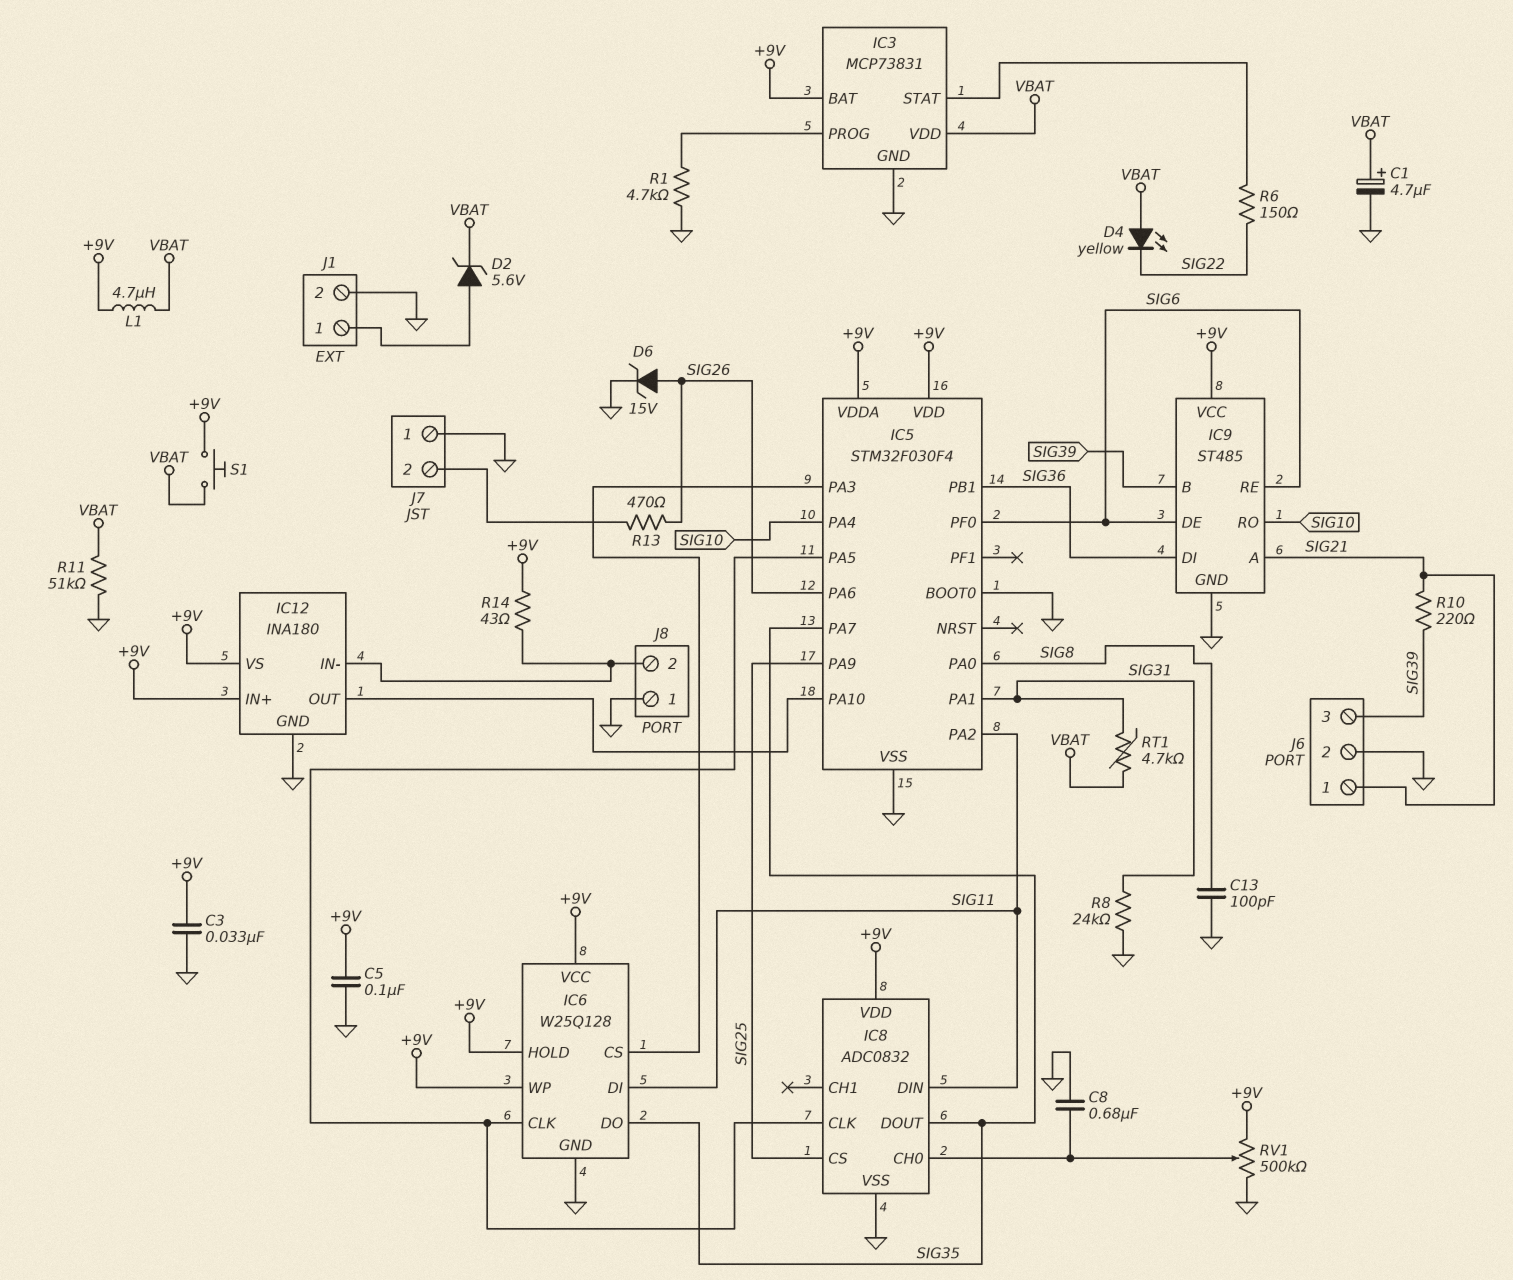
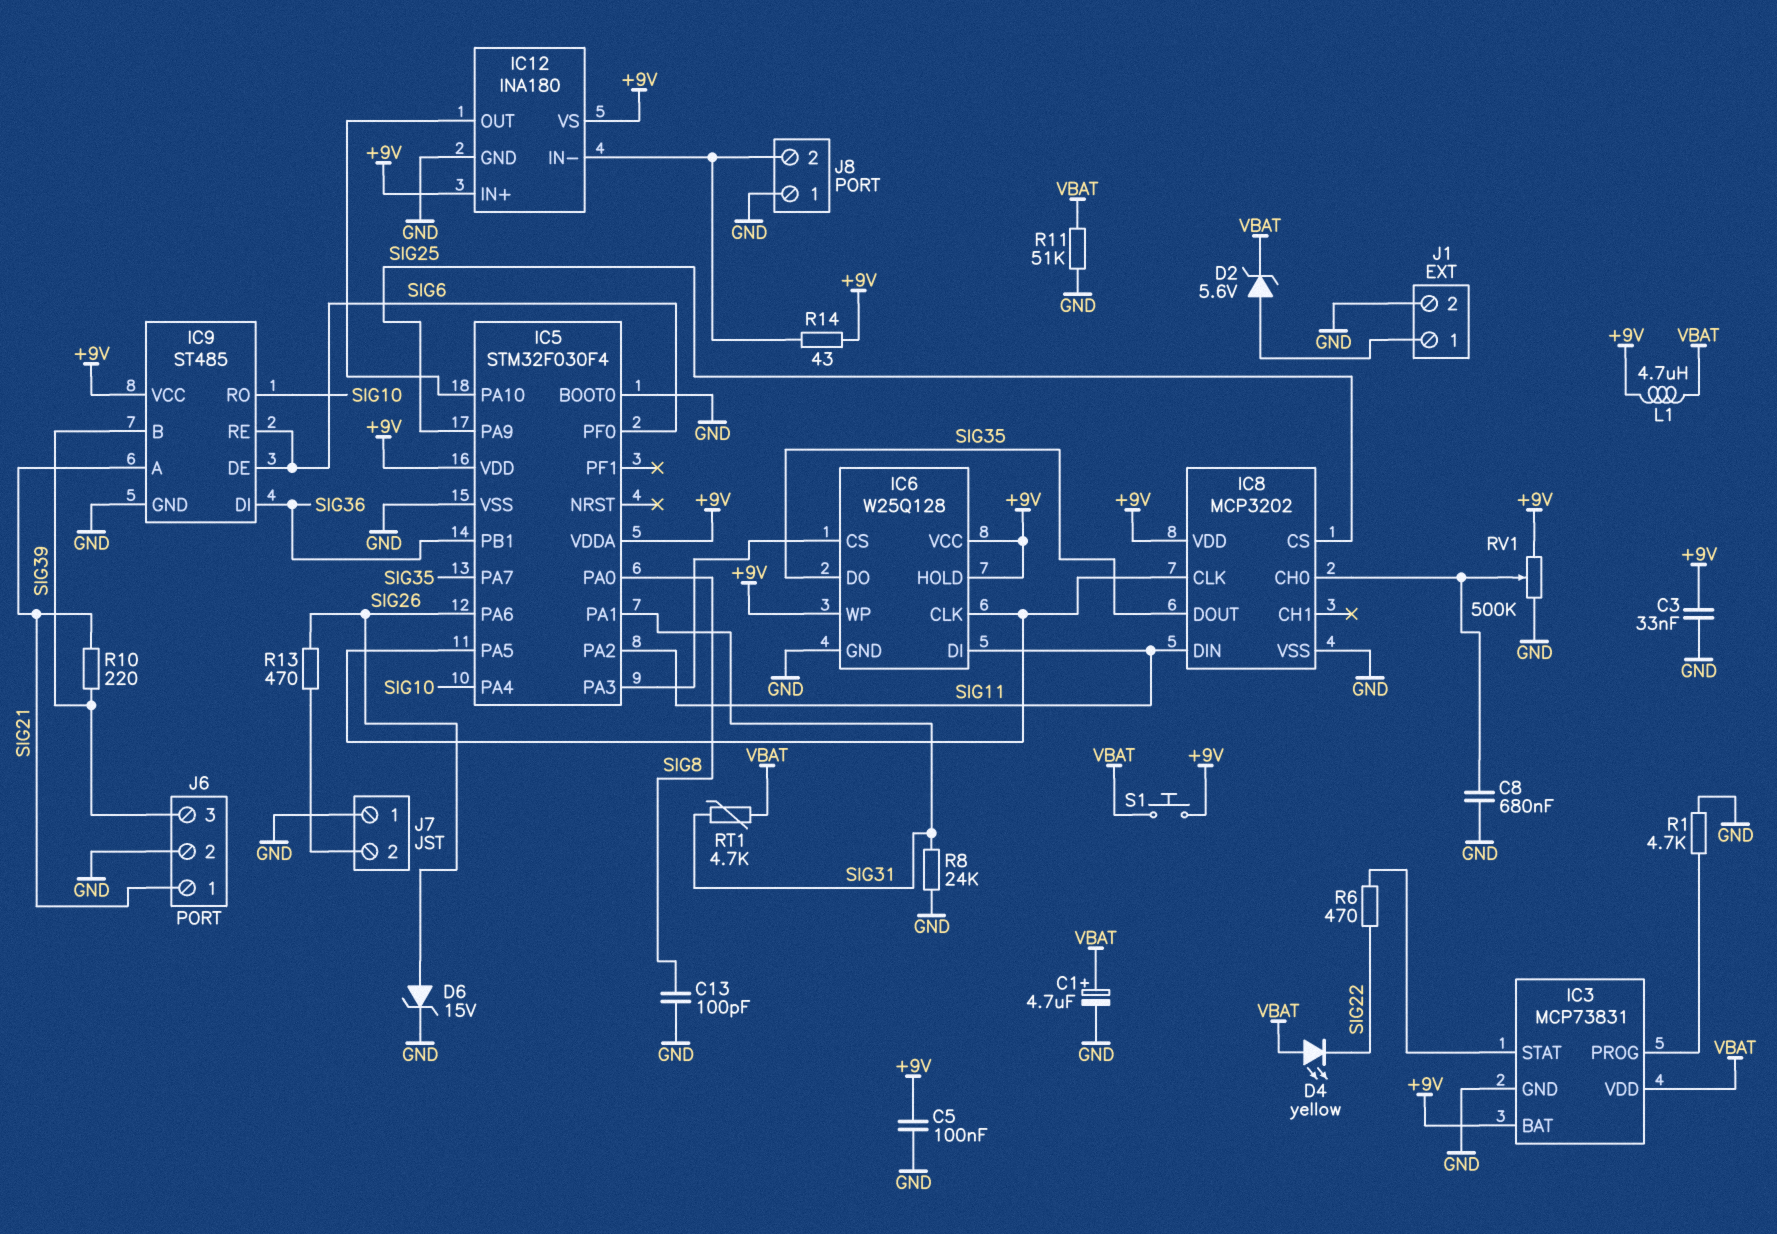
IC8: ADC0832 -> MCP3202
R6: 150 (IC3/STAT, SIG22) -> 470 (IC3/STAT, SIG22)

